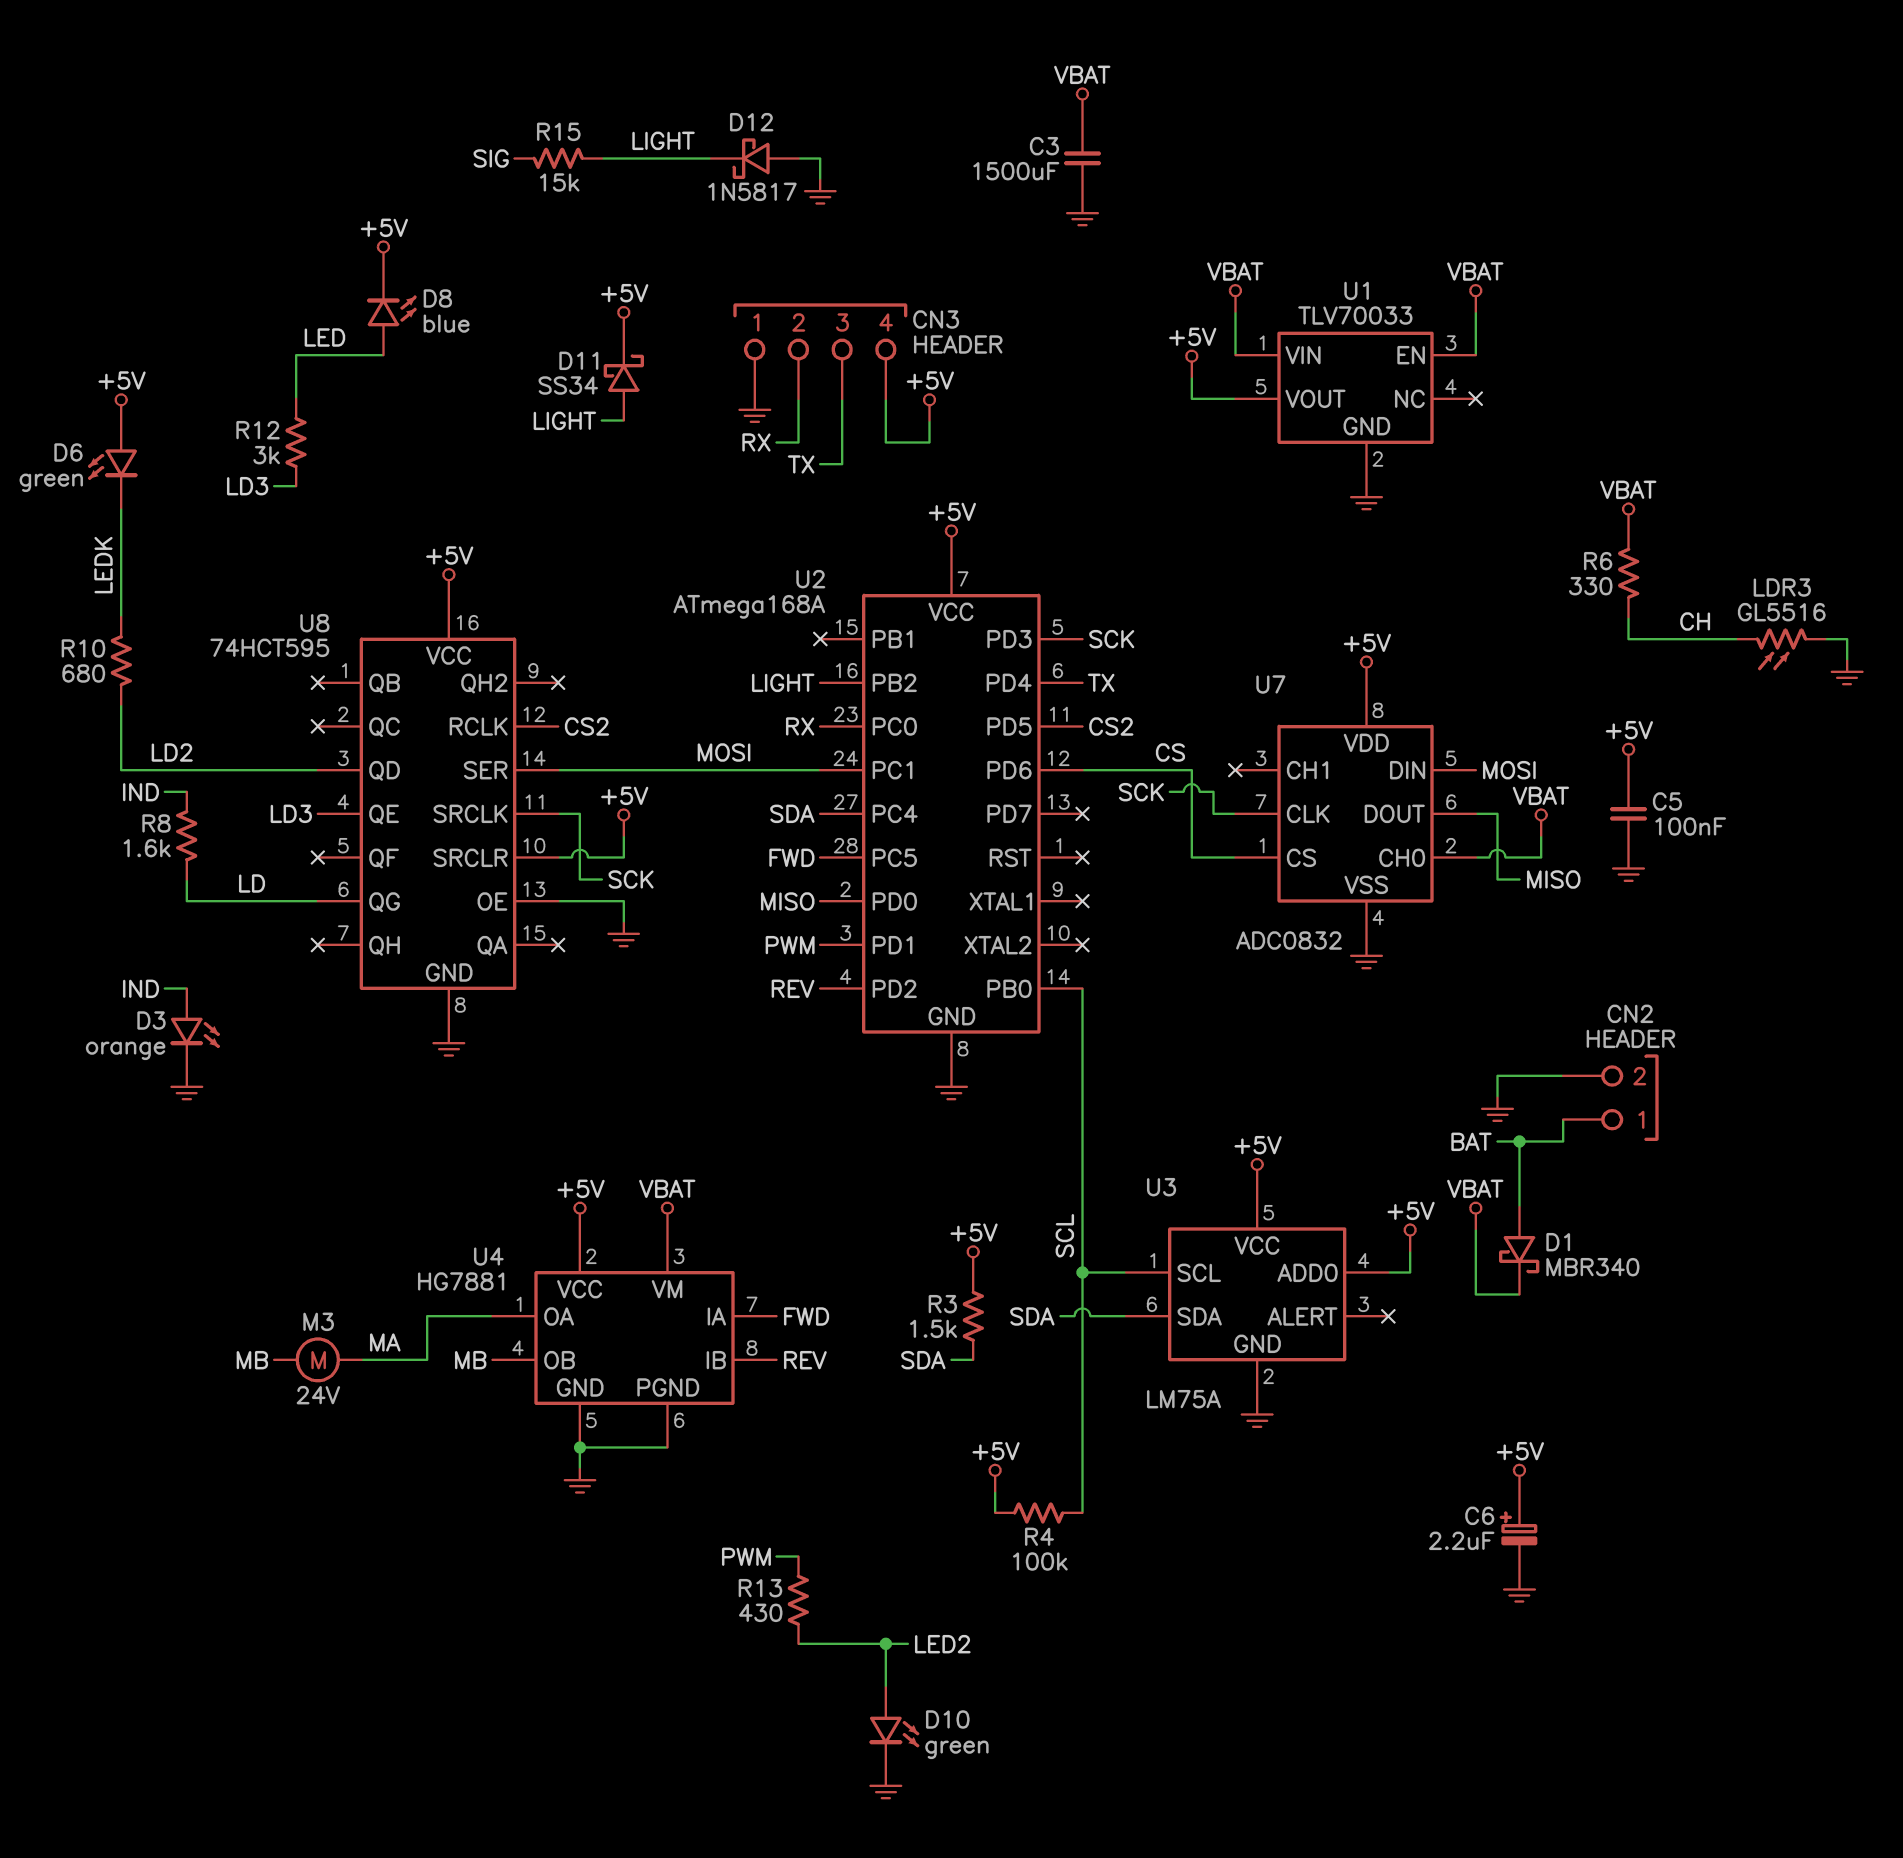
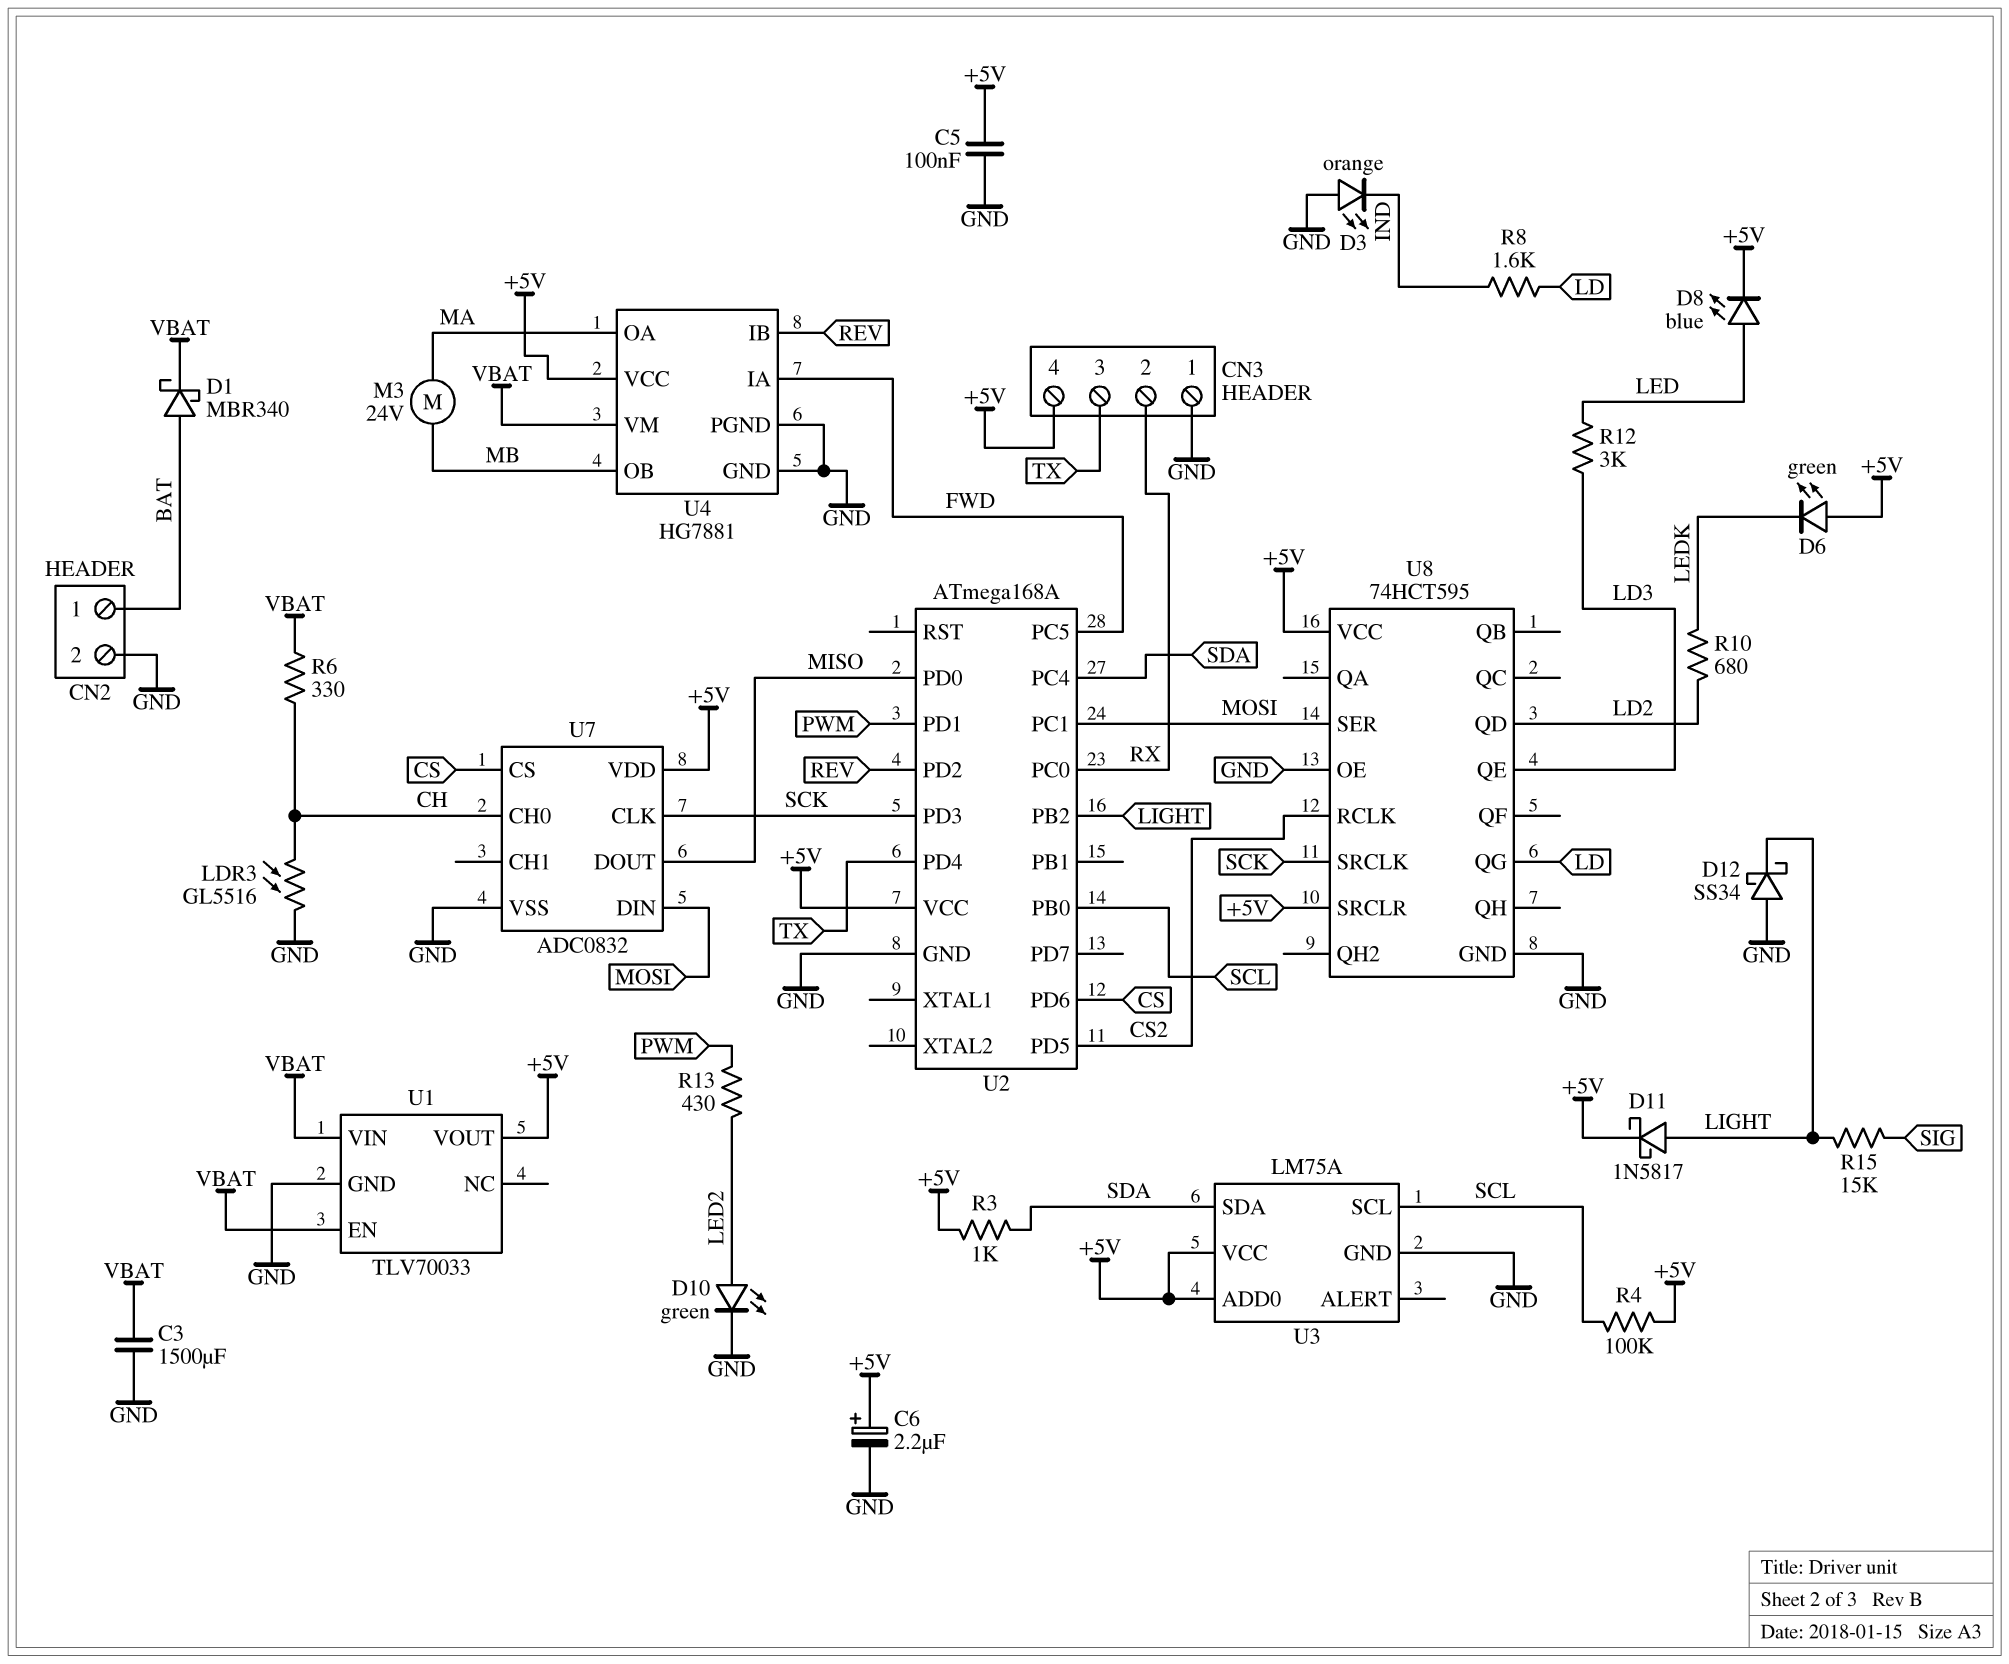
D3: LED orange (A IND, K GND) -> LED orange (A GND, K IND)
D11: schottky SS34 (A LIGHT, K +5V) -> schottky 1N5817 (A LIGHT, K +5V)
D12: schottky 1N5817 (A GND, K LIGHT) -> schottky SS34 (A GND, K LIGHT)
R3: 1.5k (+5V, SDA) -> 1k (+5V, SDA)
U7 pin CH0: VBAT -> CH

